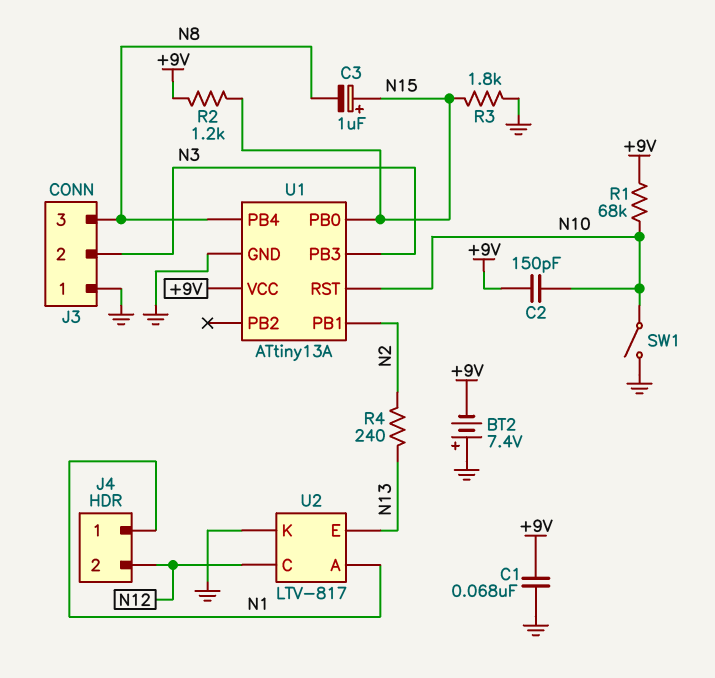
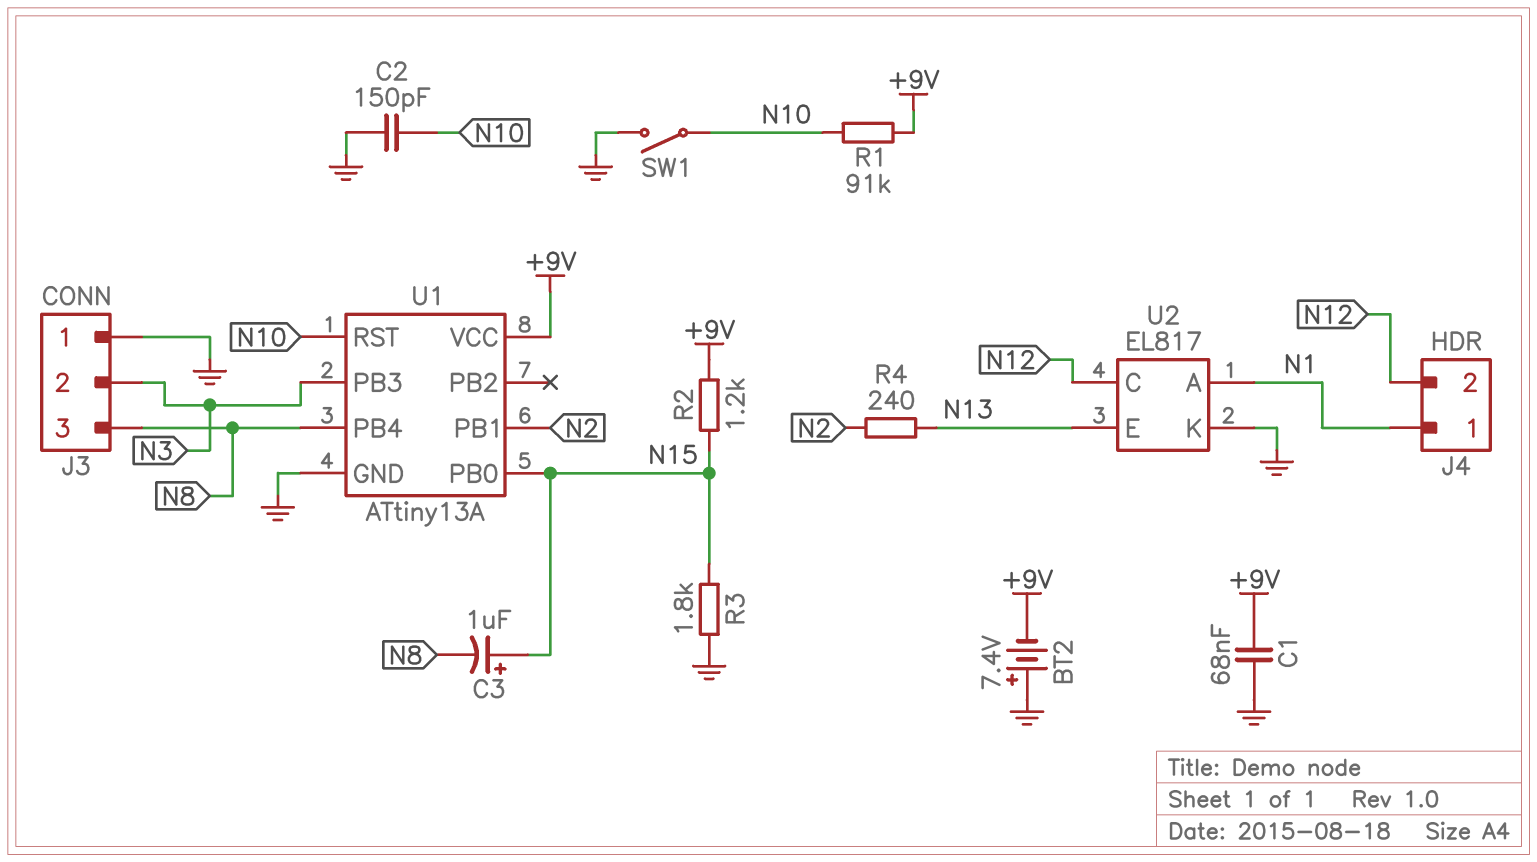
C2: 150pF (+9V, N10) -> 150pF (GND, N10)
R1: 68k (+9V, N10) -> 91k (+9V, N10)
U2: LTV-817 -> EL817

